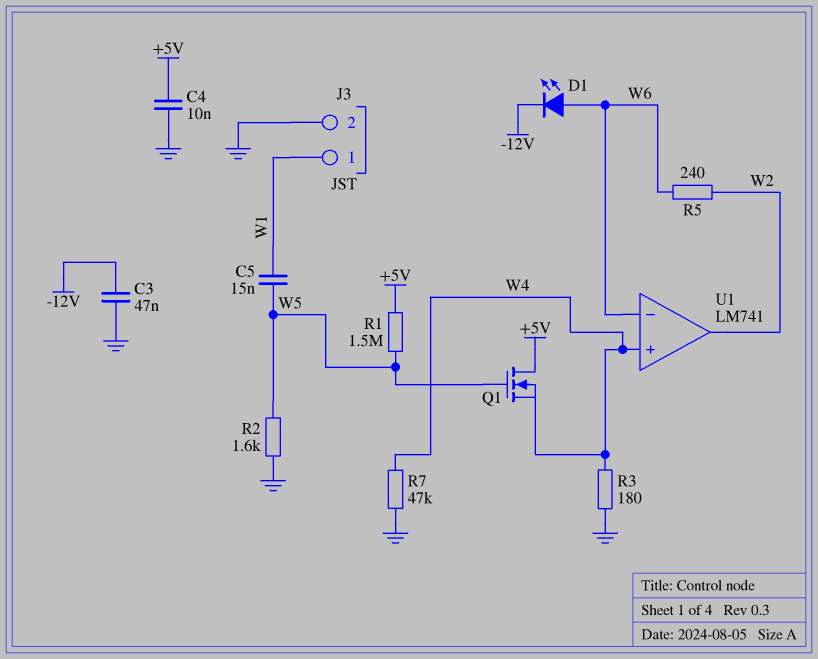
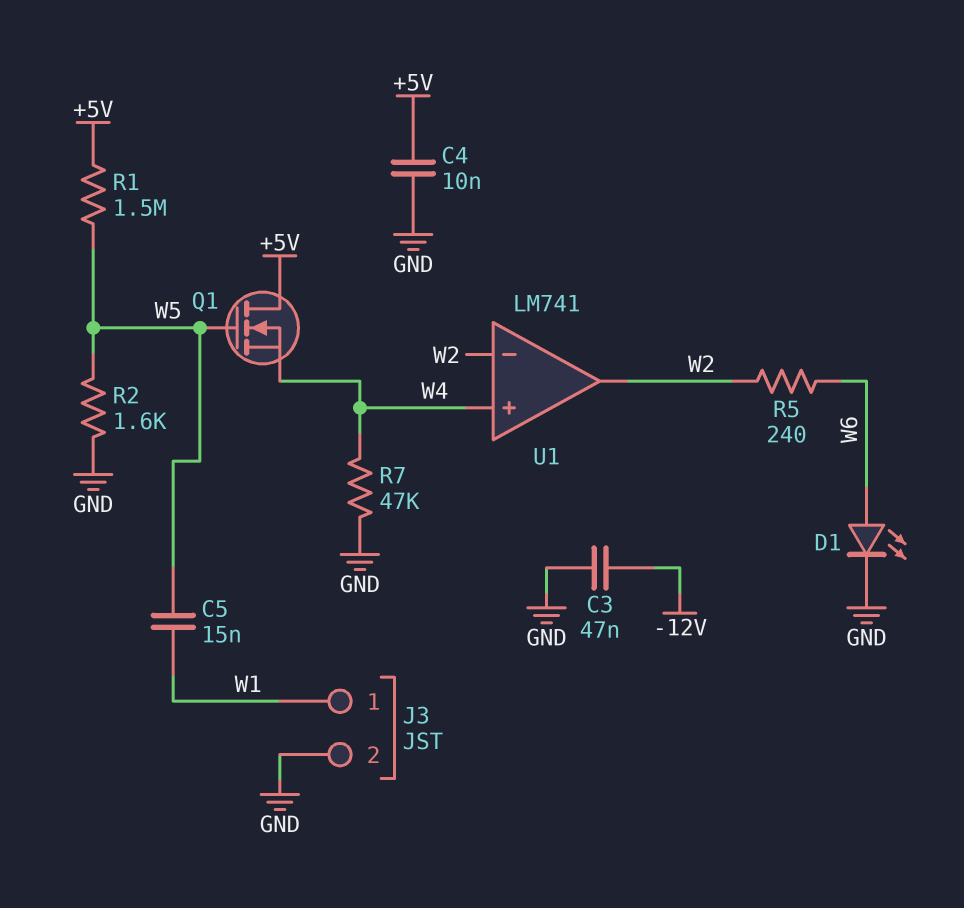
D1: LED (A W6, K -12V) -> LED (A W6, K GND)
R3: 180 (GND, W4) -> none
U1 pin in-: W6 -> W2

